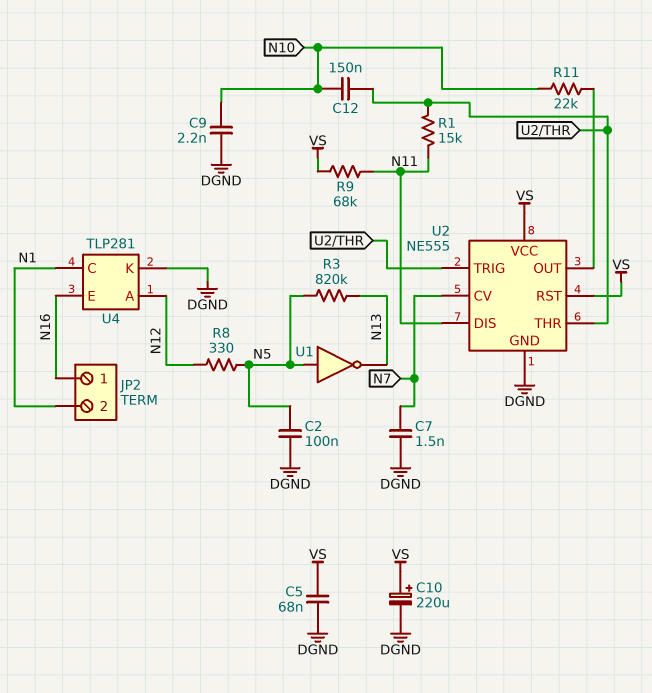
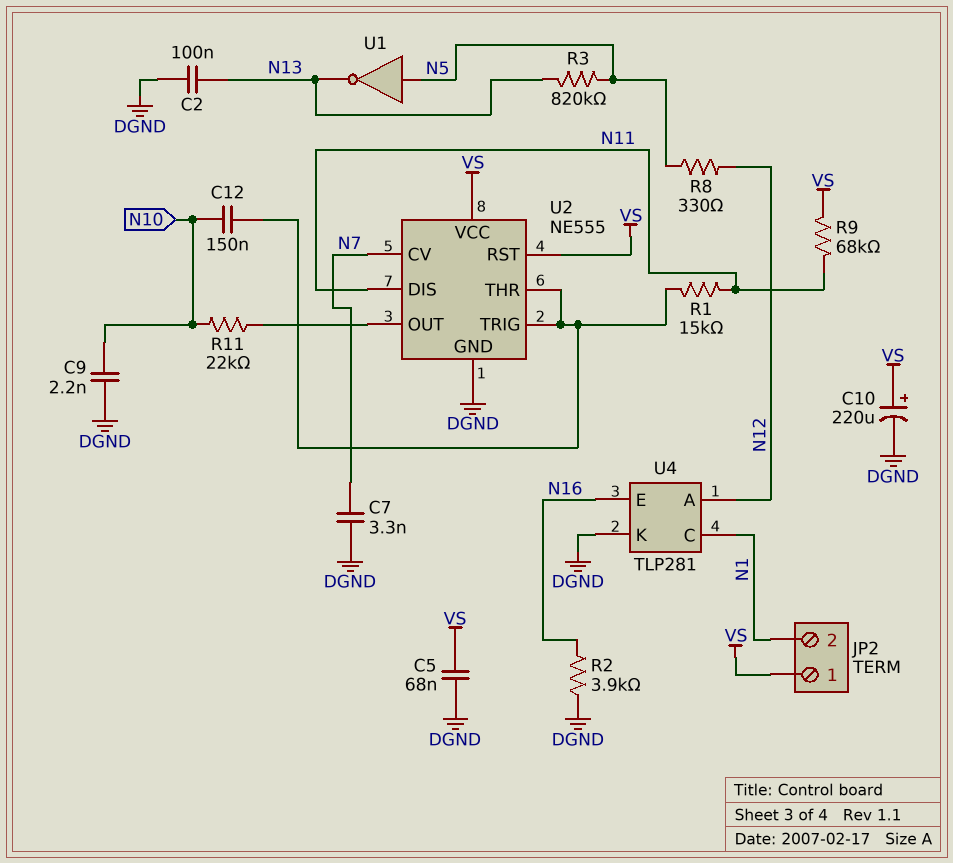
C2: 100nF (DGND, N5) -> 100nF (DGND, N13)
C7: 1.5nF (DGND, N7) -> 3.3nF (DGND, N7)
JP2 pin 1: N16 -> VS
R2: none -> 3.9k (DGND, N16)

